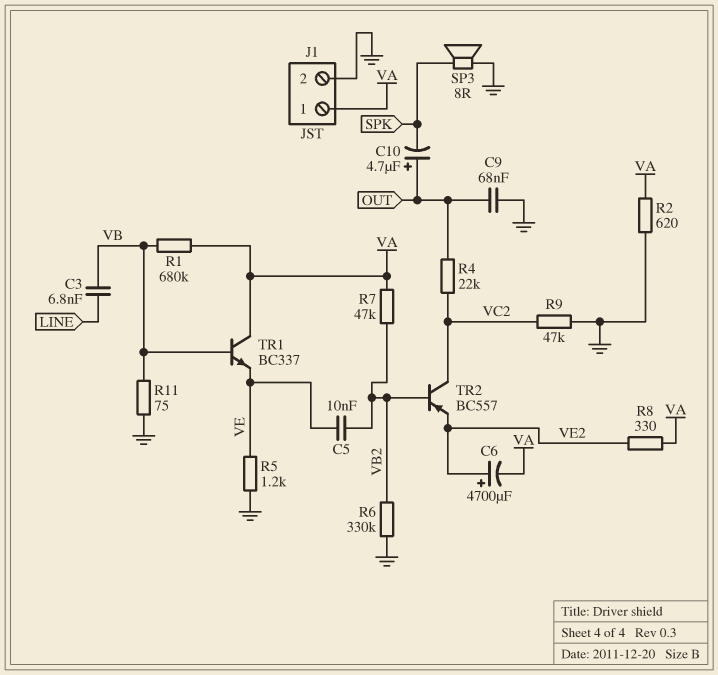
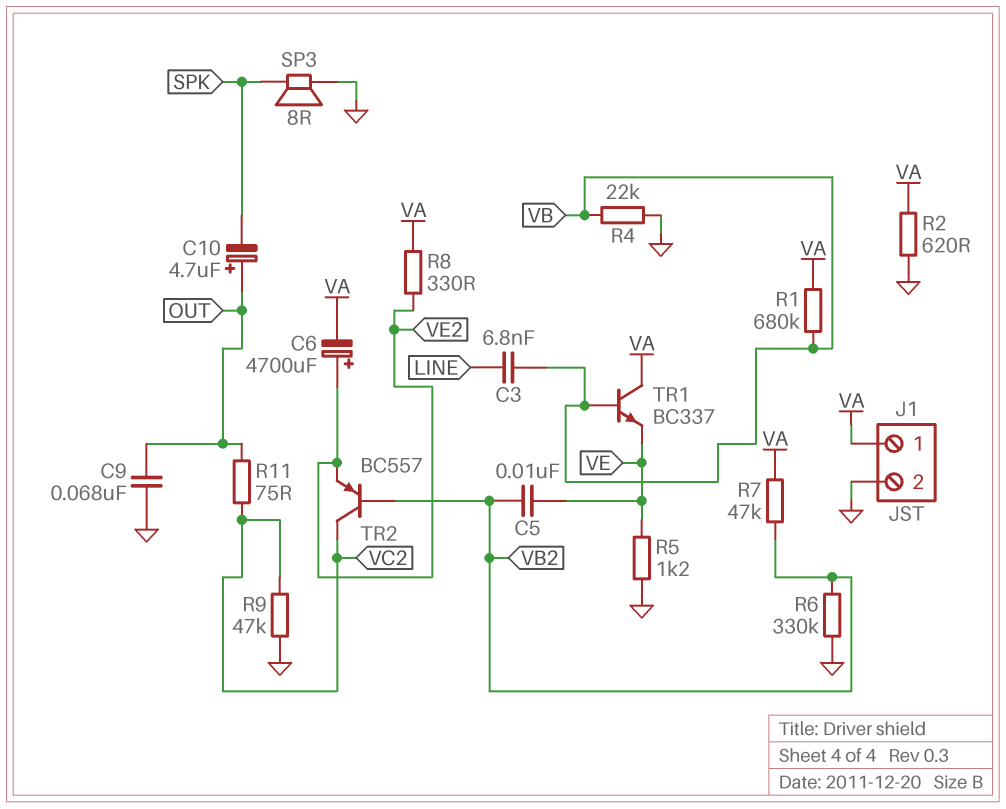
R4: 22k (OUT, VC2) -> 22k (GND, VB)
R11: 75 (GND, VB) -> 75 (OUT, VC2)

